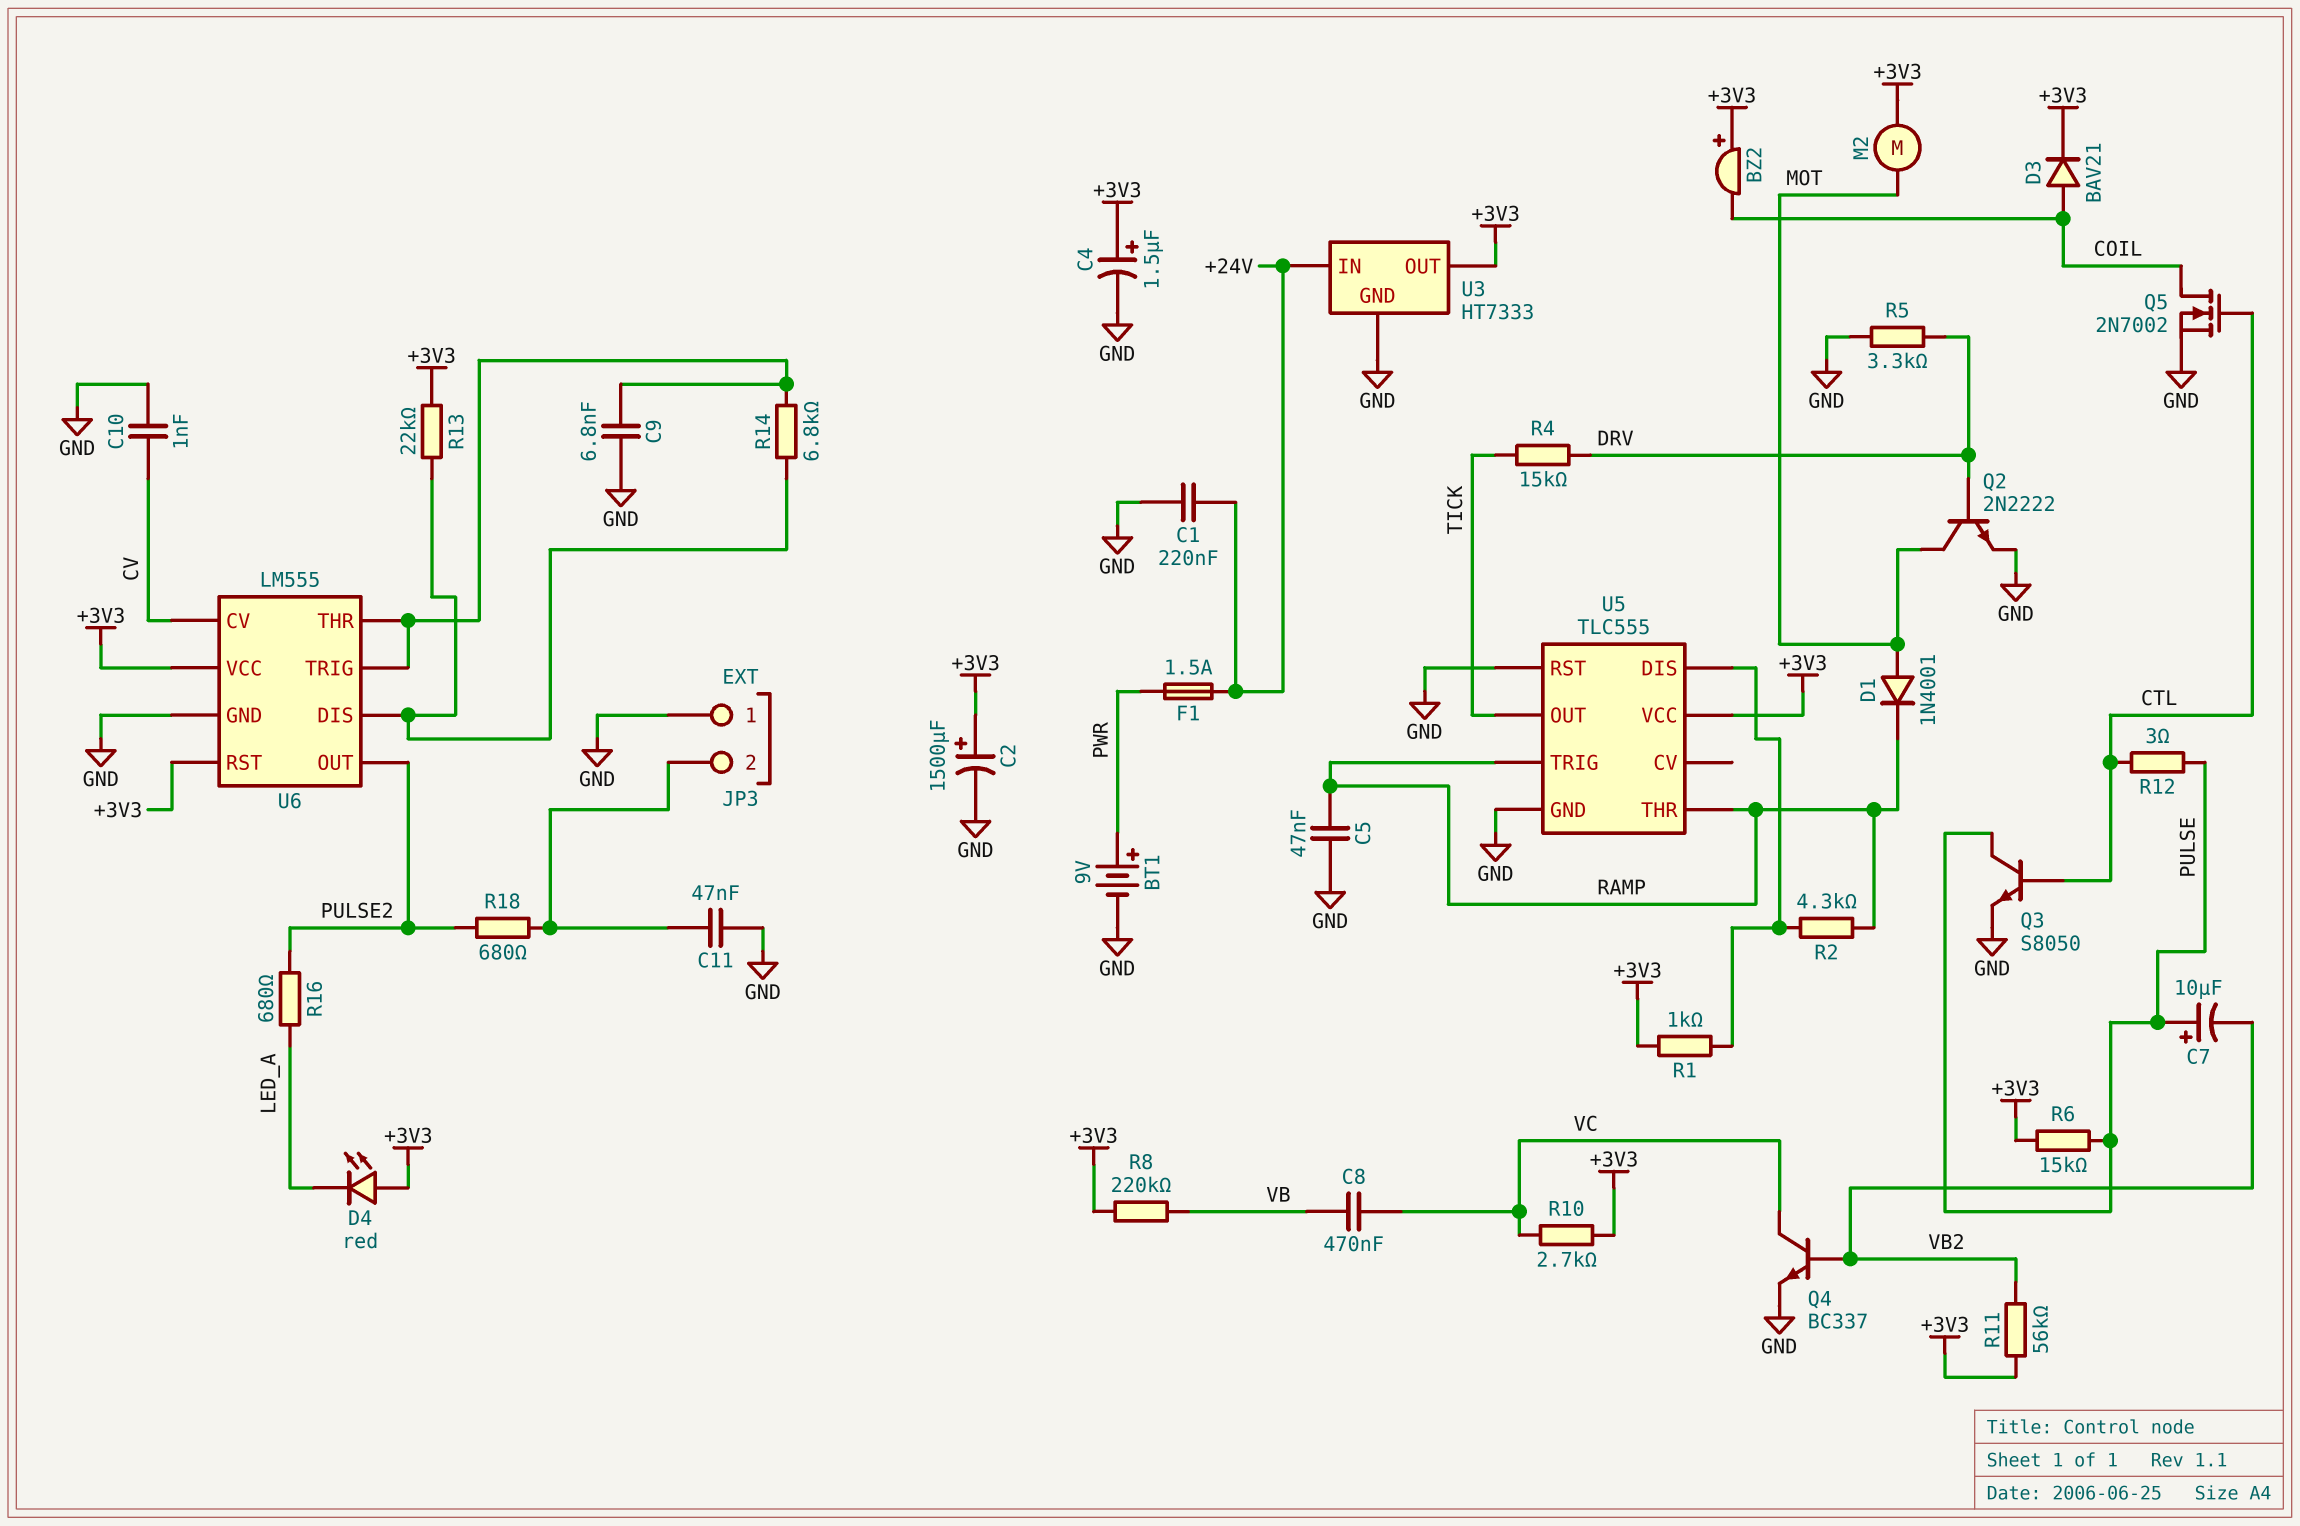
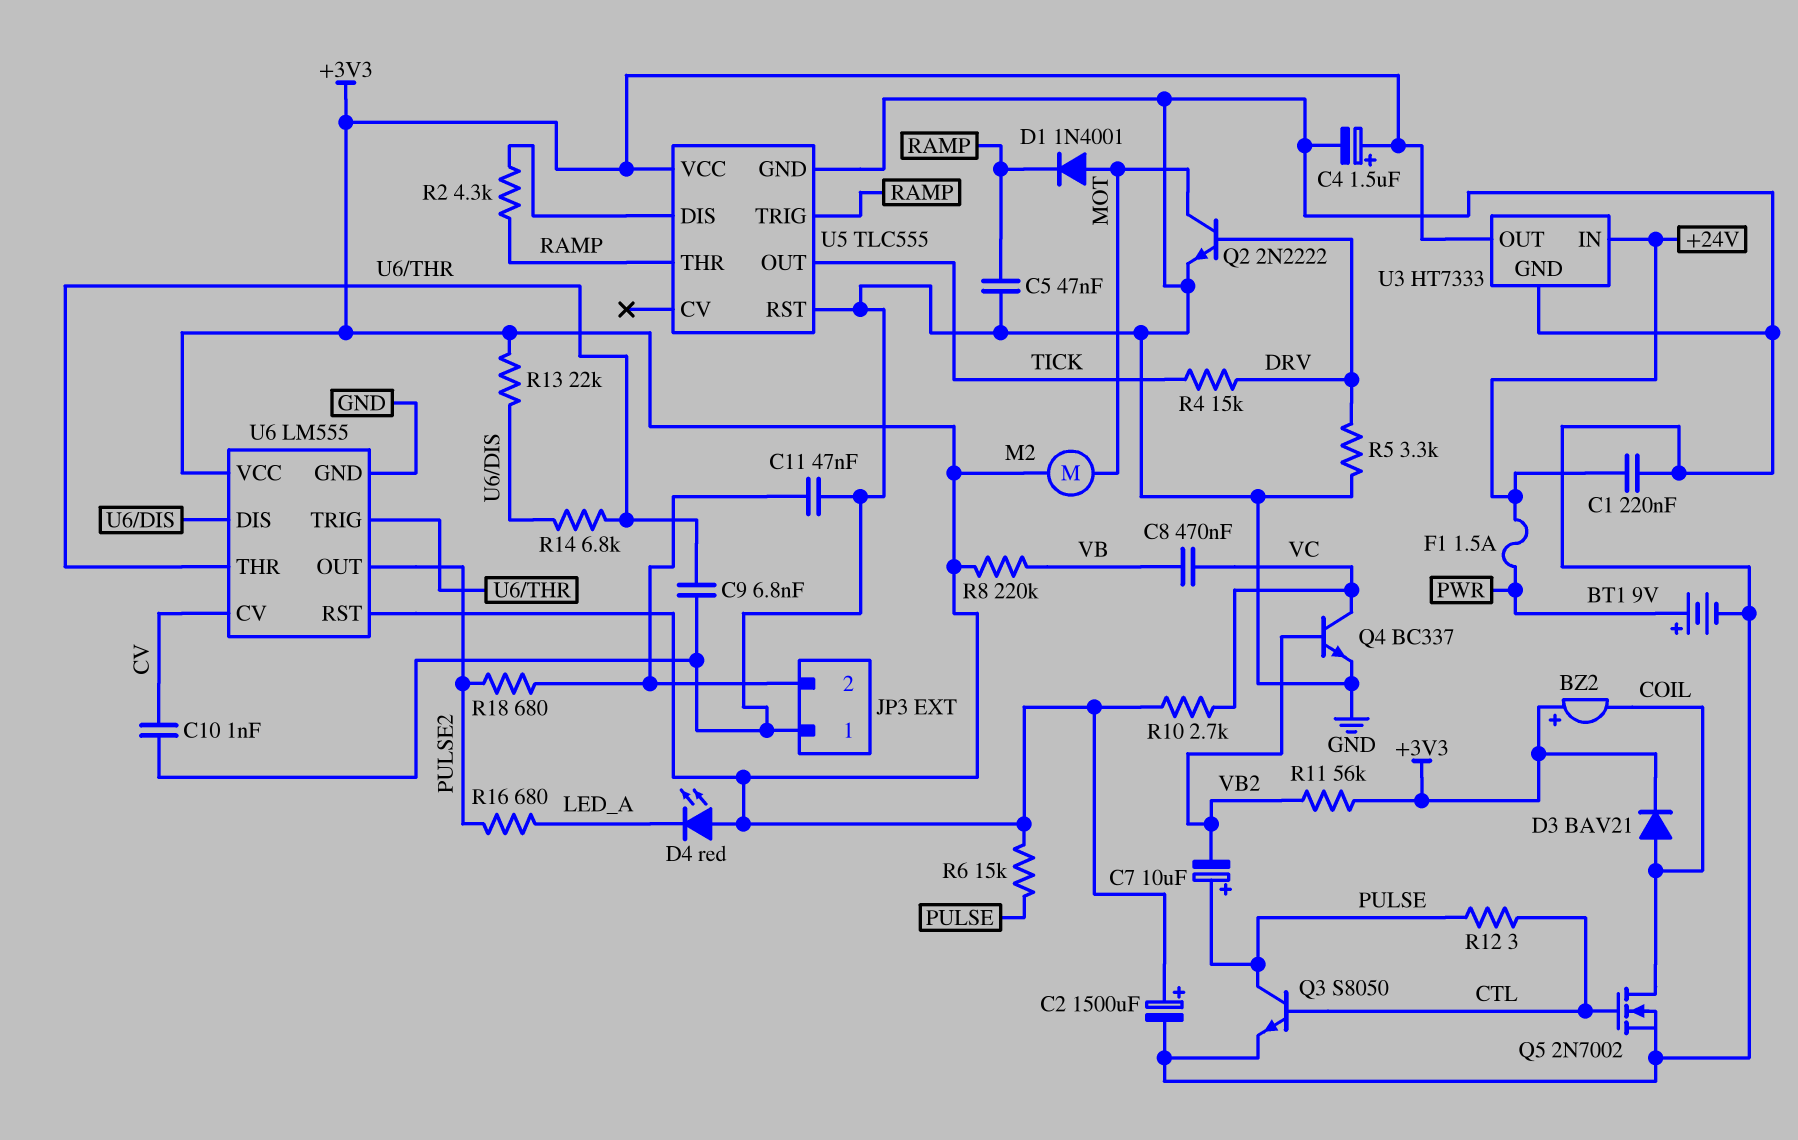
R1: 1k (+3V3, U5/DIS) -> none

